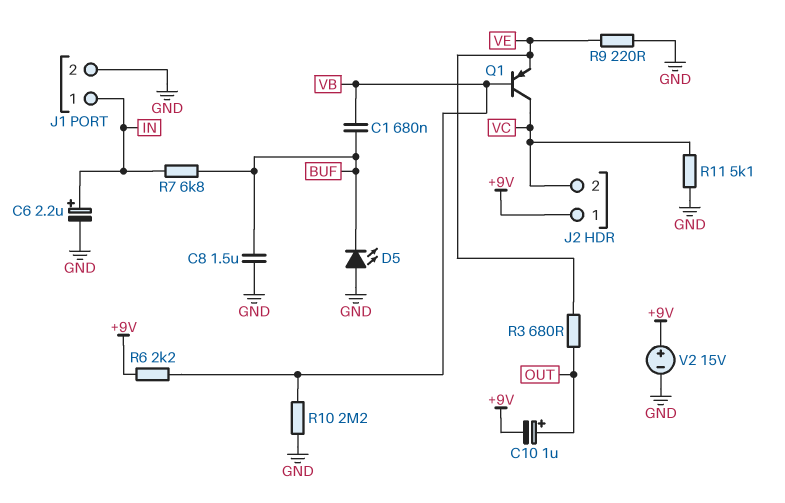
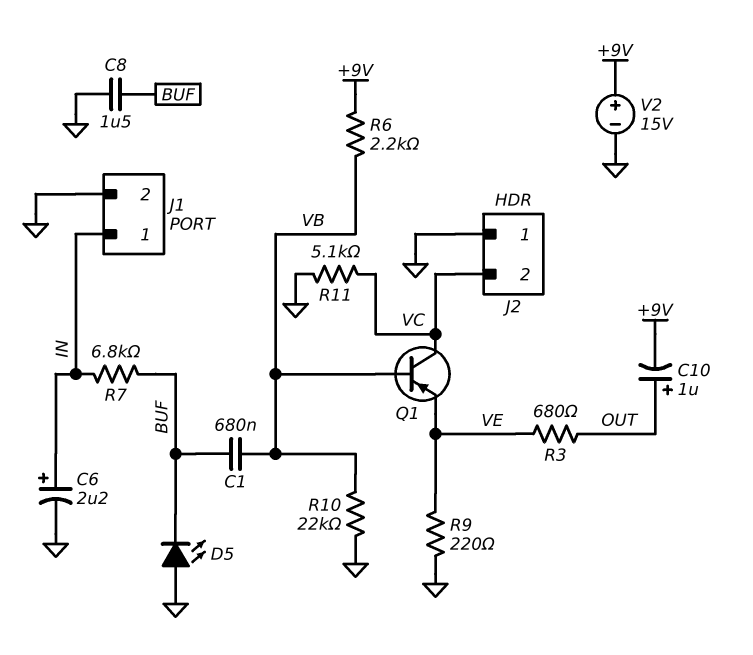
J2 pin 1: +9V -> GND
R10: 2.2M (GND, VB) -> 22k (GND, VB)

